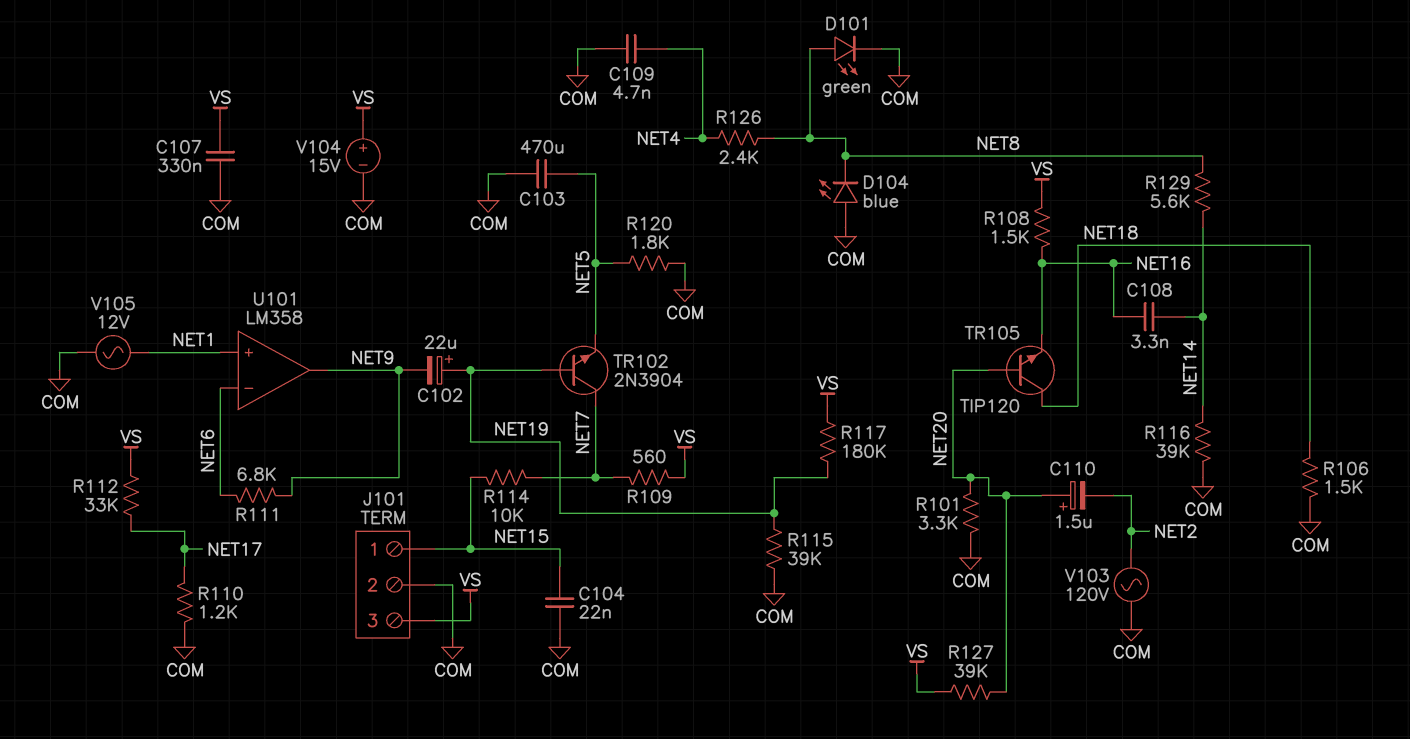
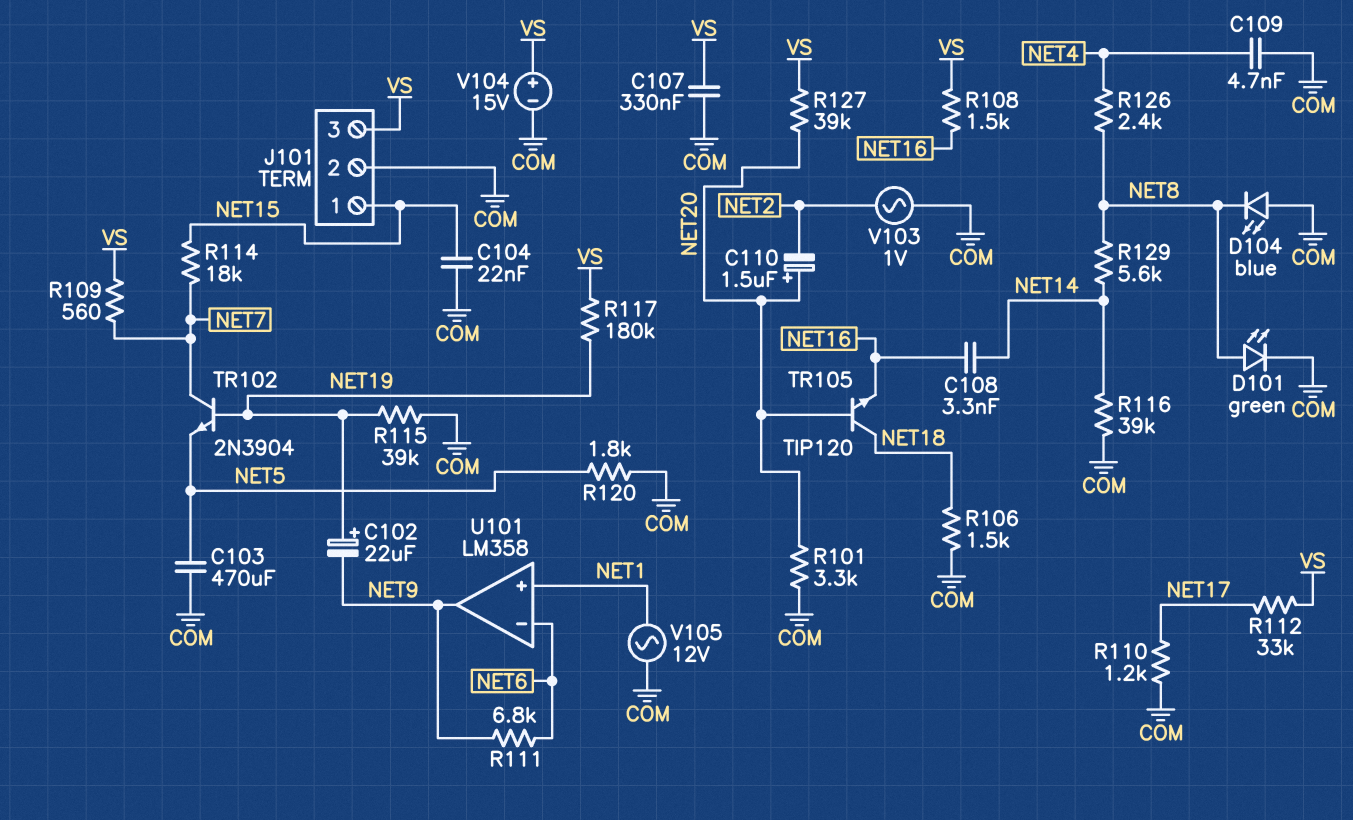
R114: 10k (NET7, NET15) -> 18k (NET7, NET15)
V103: AC 120V (COM, NET2) -> AC 1V (COM, NET2)

